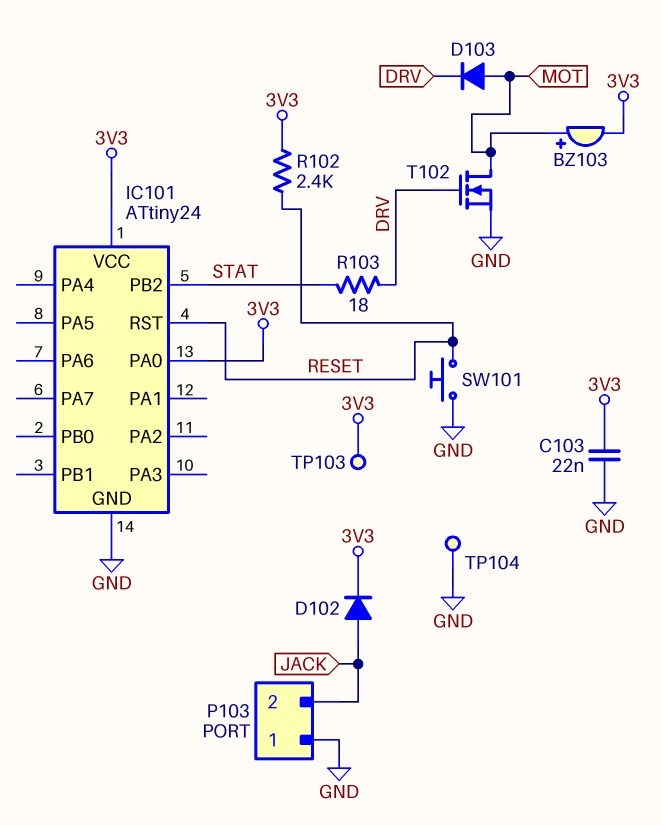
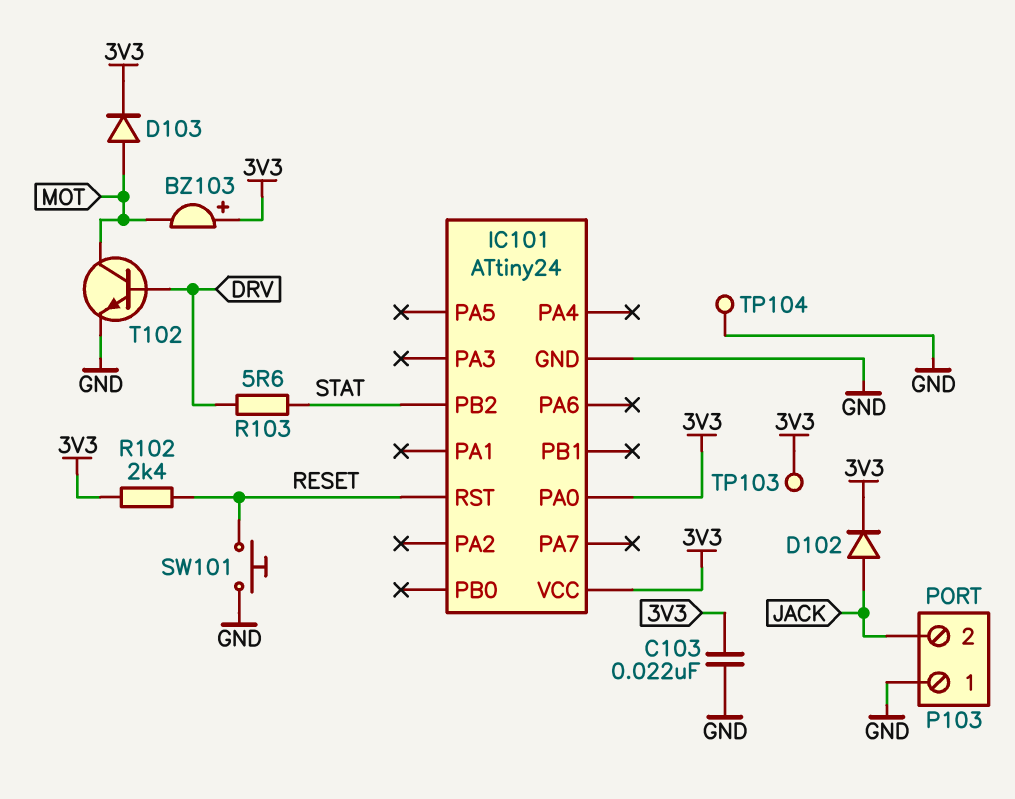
BZ103: buzzer (plus MOT, minus 3V3) -> buzzer (plus 3V3, minus MOT)
D103: diode (A MOT, K DRV) -> diode (A MOT, K 3V3)
R103: 18 (DRV, STAT) -> 5.6 (DRV, STAT)
T102: NMOS (G DRV, D MOT, S GND) -> NPN (B DRV, C MOT, E GND)

